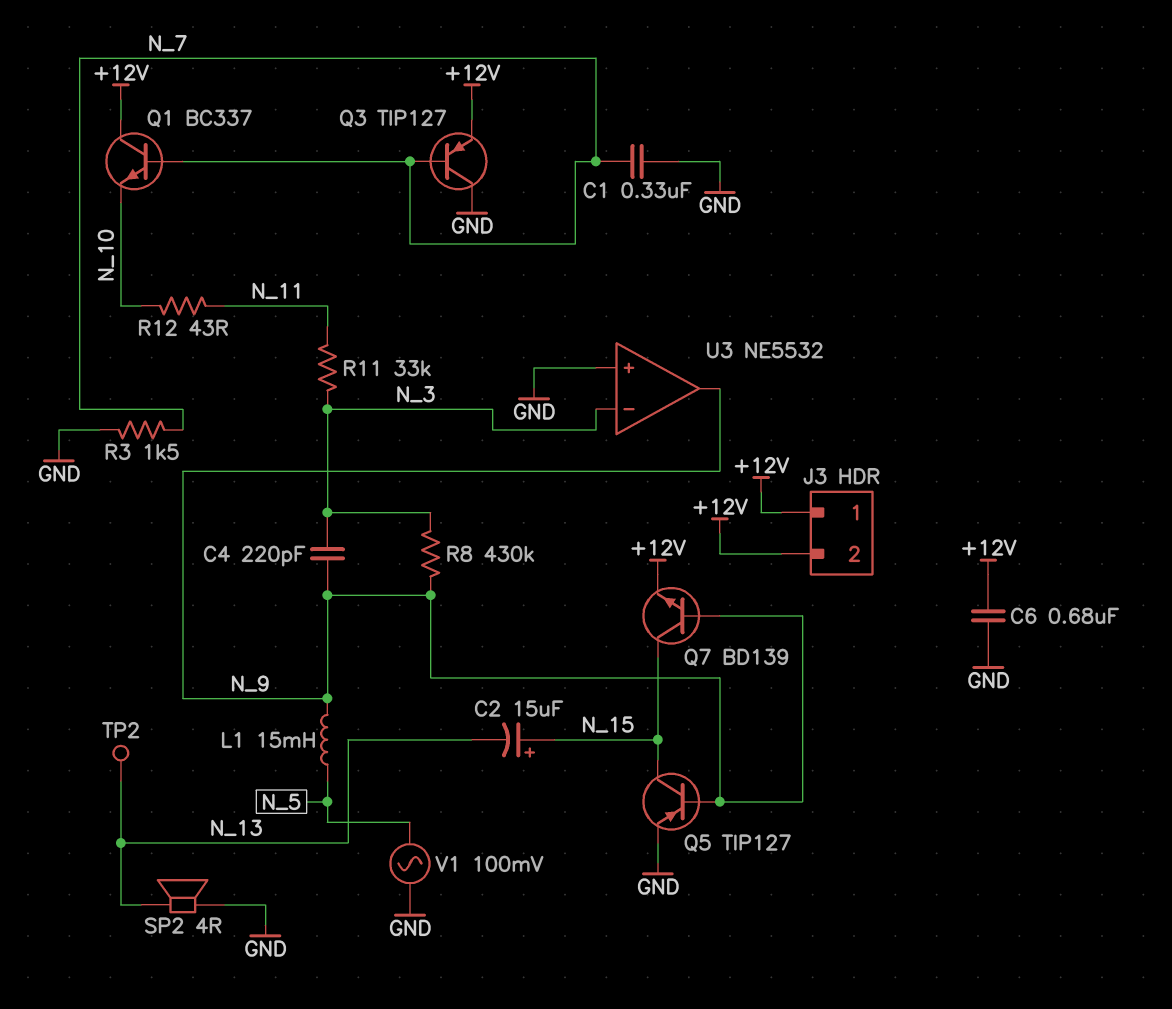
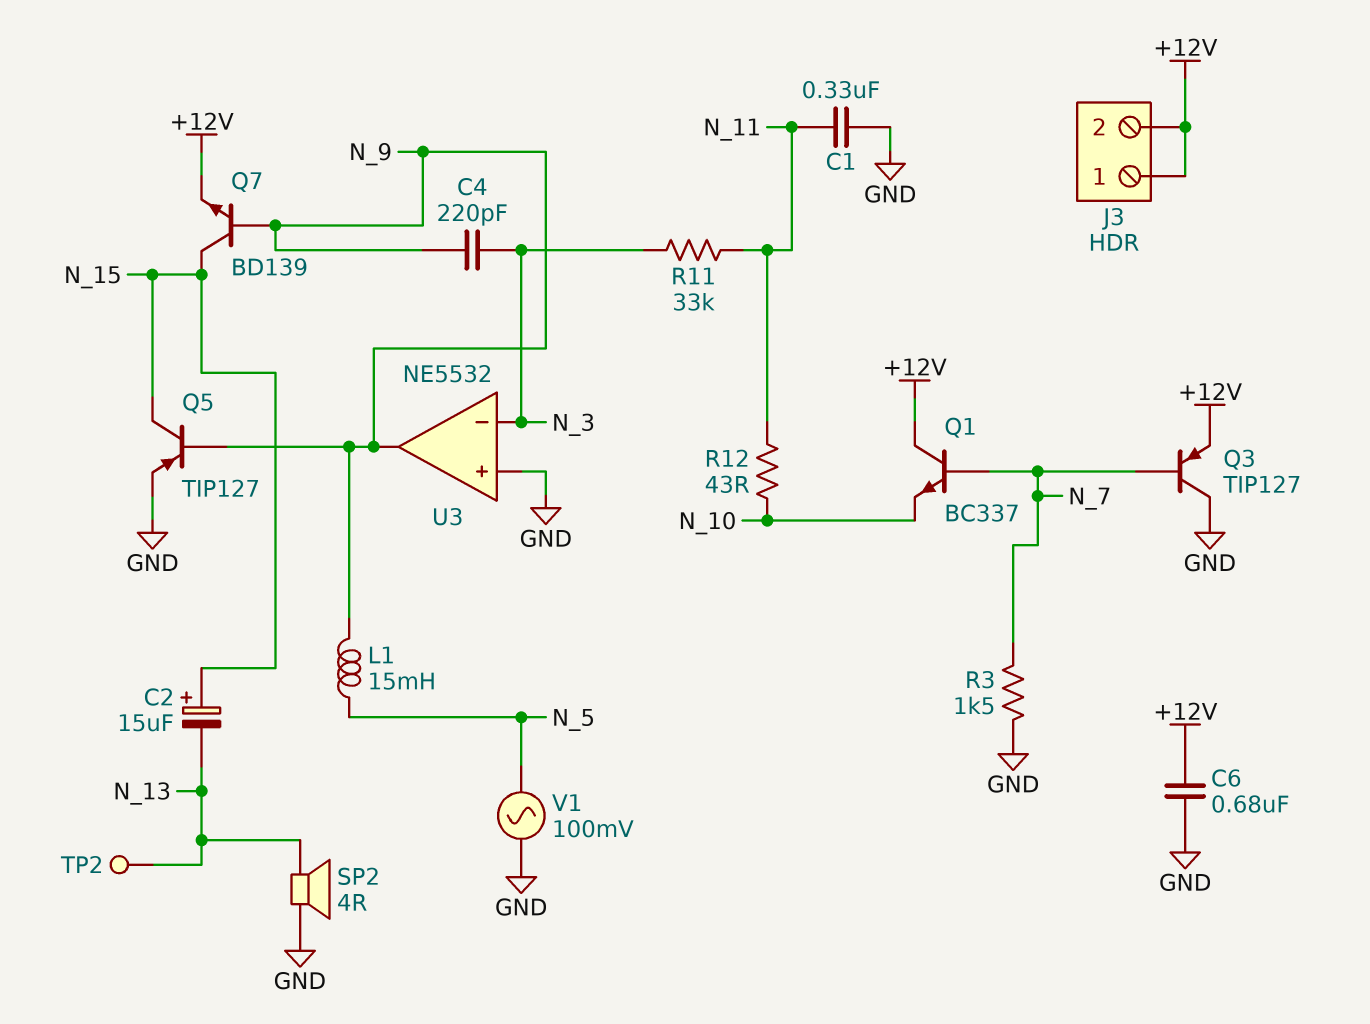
C1: 330nF (GND, N_7) -> 330nF (GND, N_11)
R8: 430k (N_3, N_9) -> none

